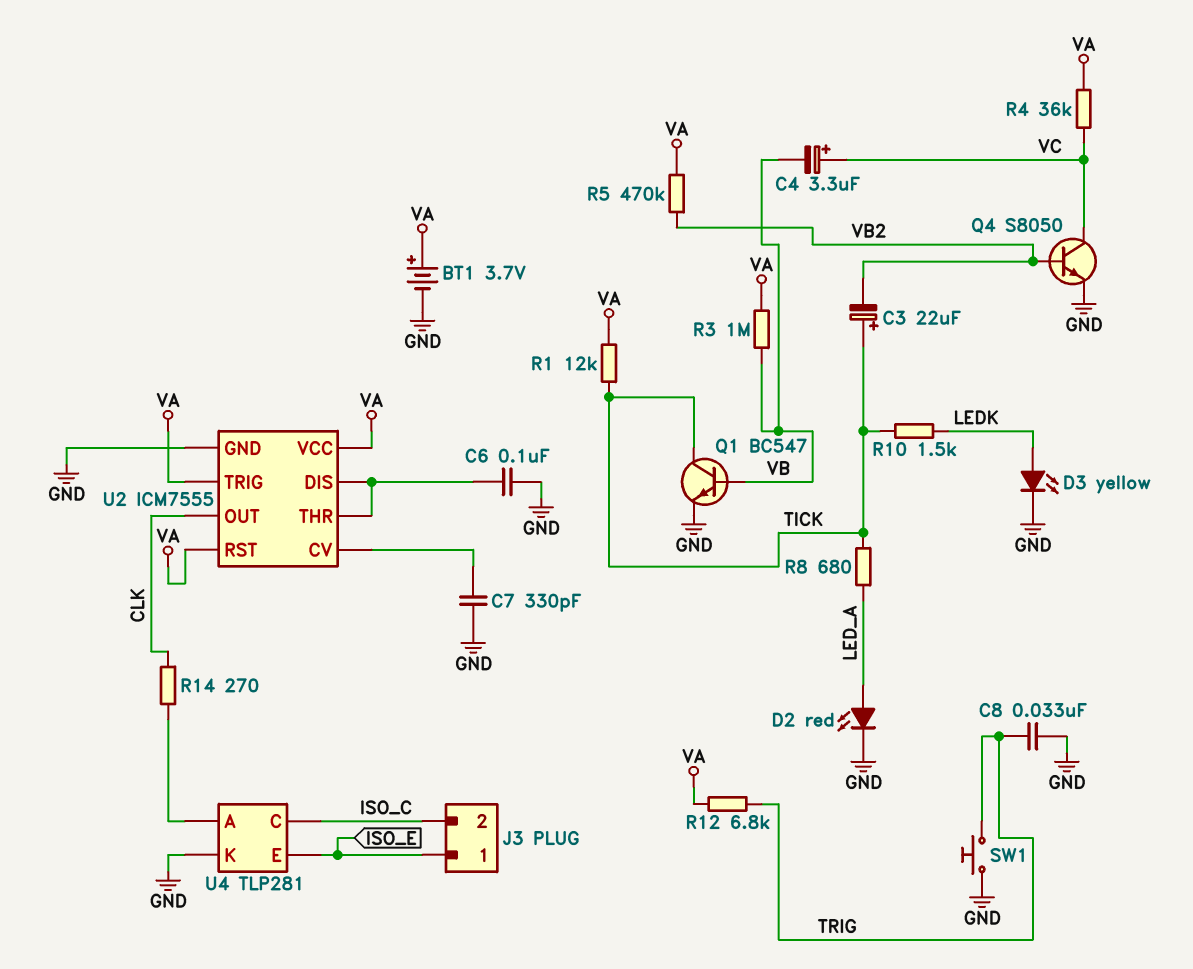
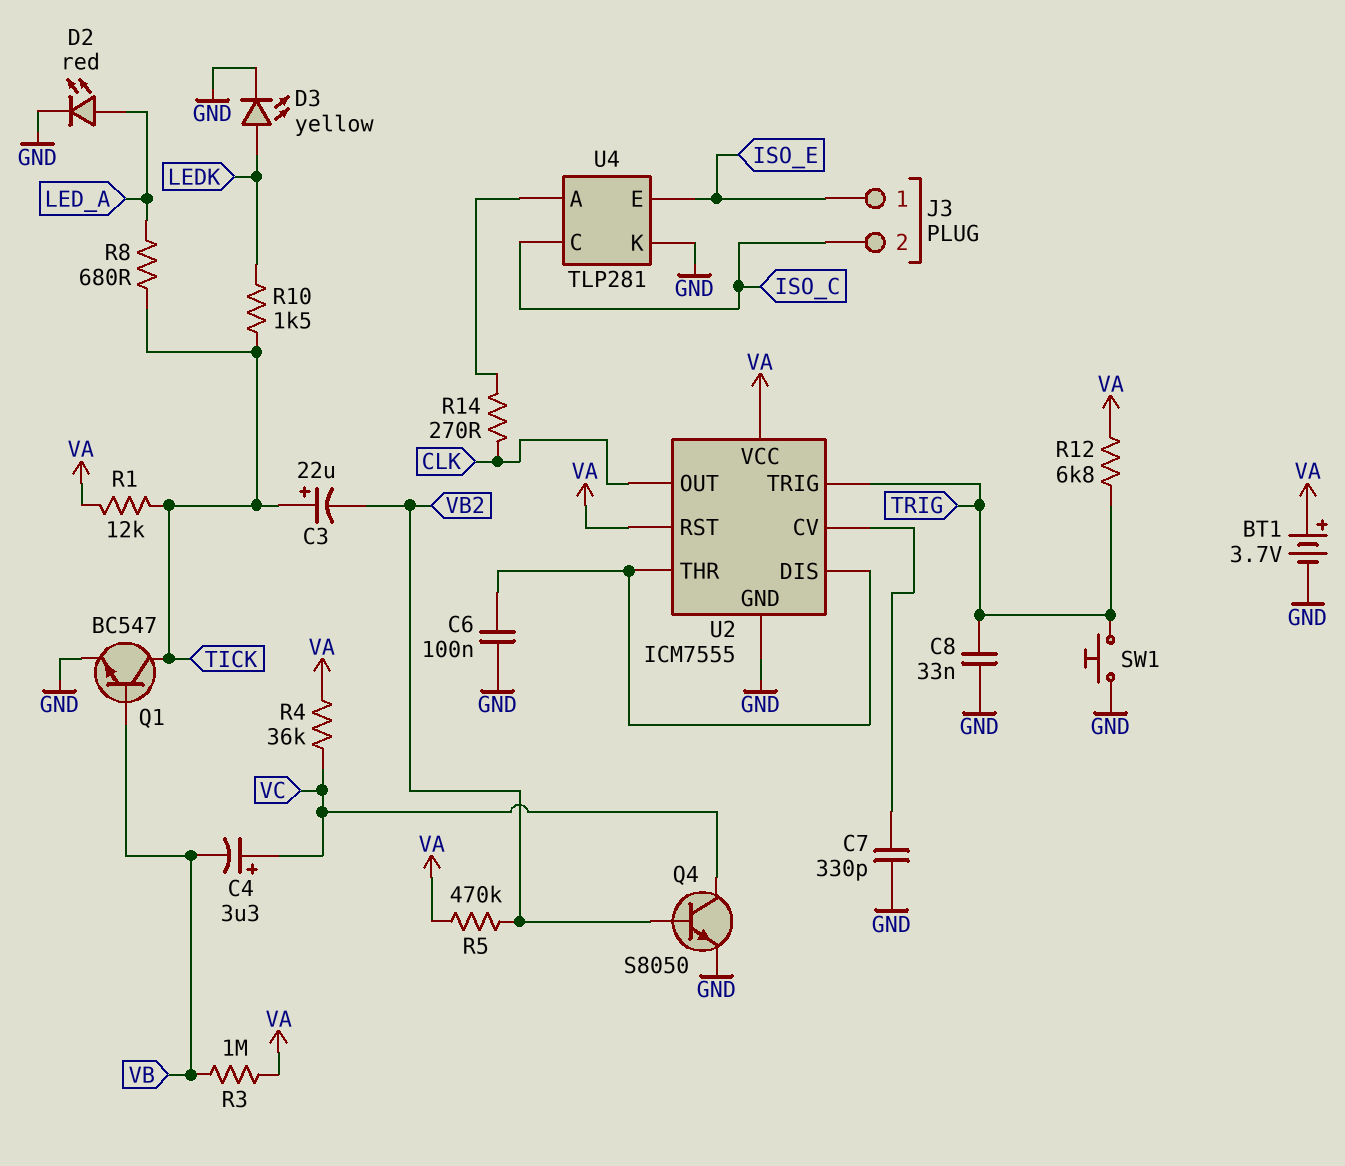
U2 pin TRIG: VA -> TRIG

